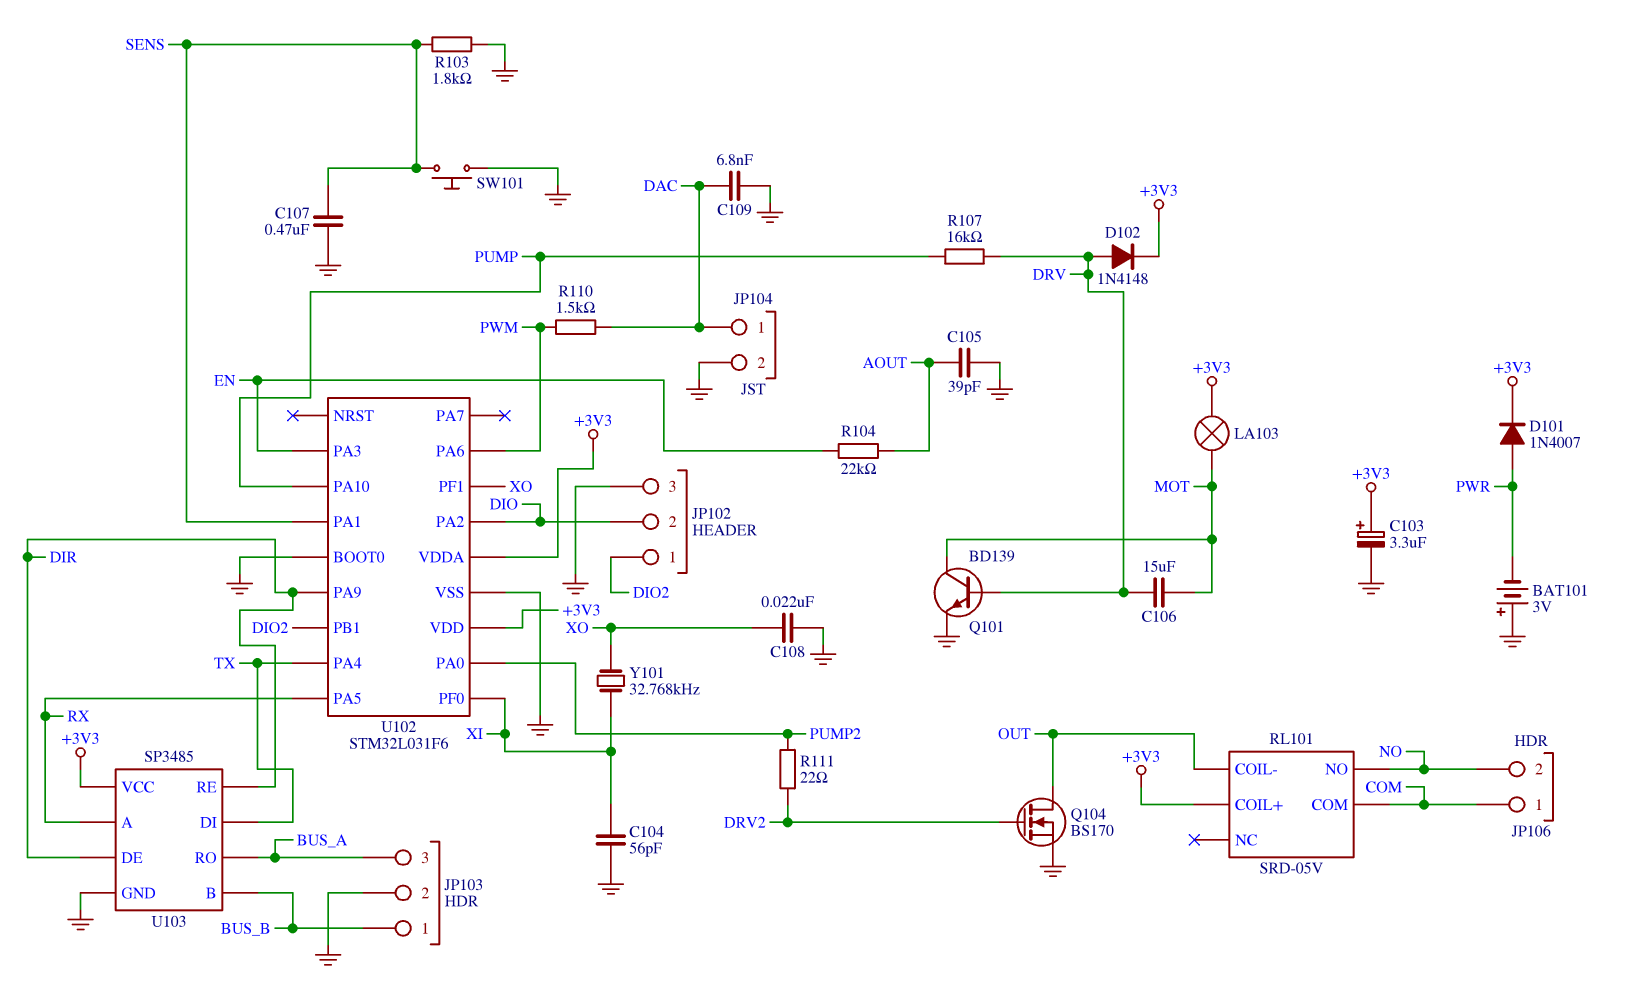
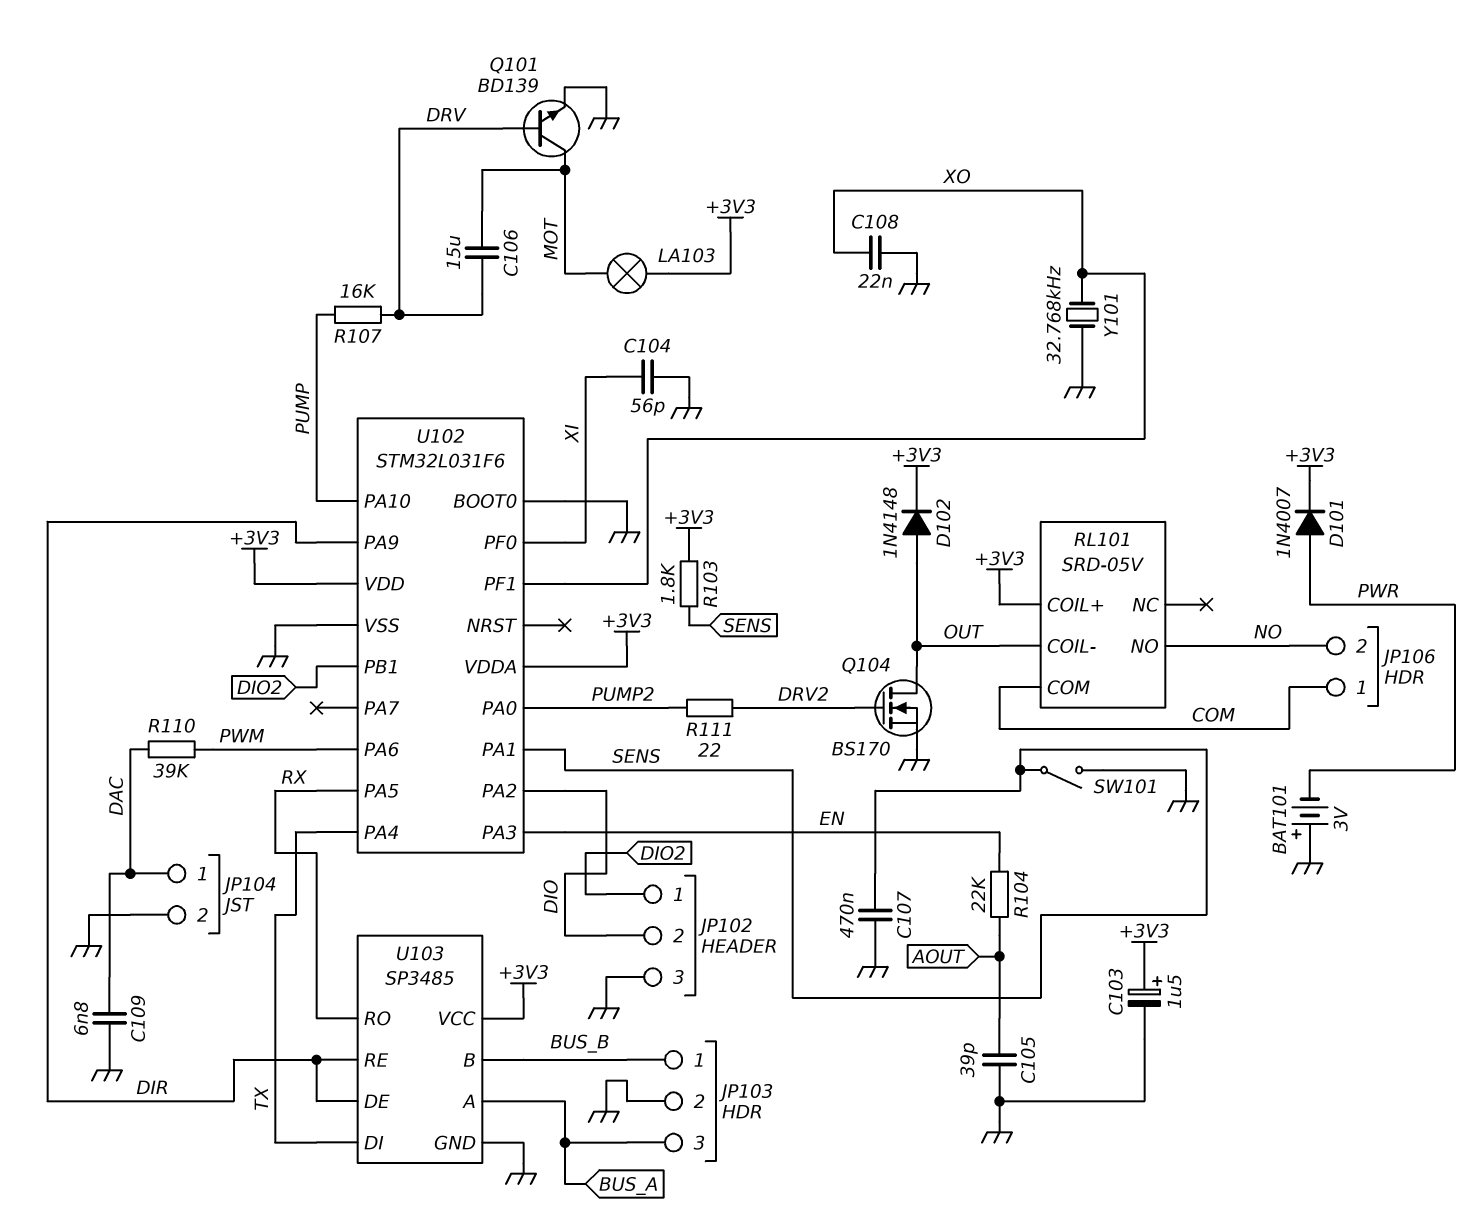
C103: 3.3uF (plus +3V3, minus GND) -> 1.5uF (plus +3V3, minus GND)
D102: diode 1N4148 (A DRV, K +3V3) -> diode 1N4148 (A OUT, K +3V3)
R103: 1.8k (GND, SENS) -> 1.8k (+3V3, SENS)
R110: 1.5k (DAC, PWM) -> 39k (DAC, PWM)
SW101: button (GND, SENS) -> switch (GND, SENS)
U103 pin A: RX -> BUS_A
U103 pin RO: BUS_A -> RX
Y101: 32.768kHz (XI, XO) -> 32.768kHz (GND, XO)

